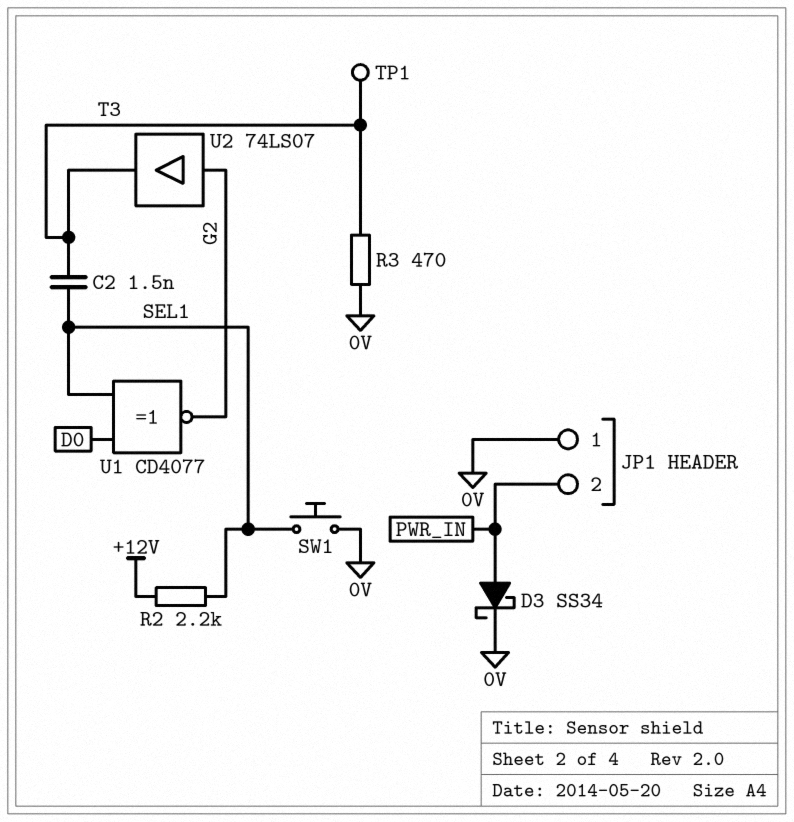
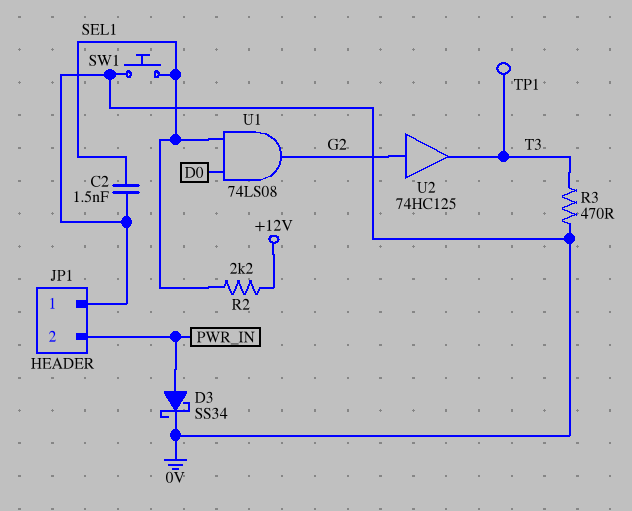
C2: 1.5nF (SEL1, T3) -> 1.5nF (0V, SEL1)
U1: XNOR CD4077 (in D0, in SEL1, out G2) -> AND 74LS08 (in D0, in SEL1, out G2)
U2: buffer 74LS07 (in G2, out T3) -> buffer 74HC125 (in G2, out T3)

